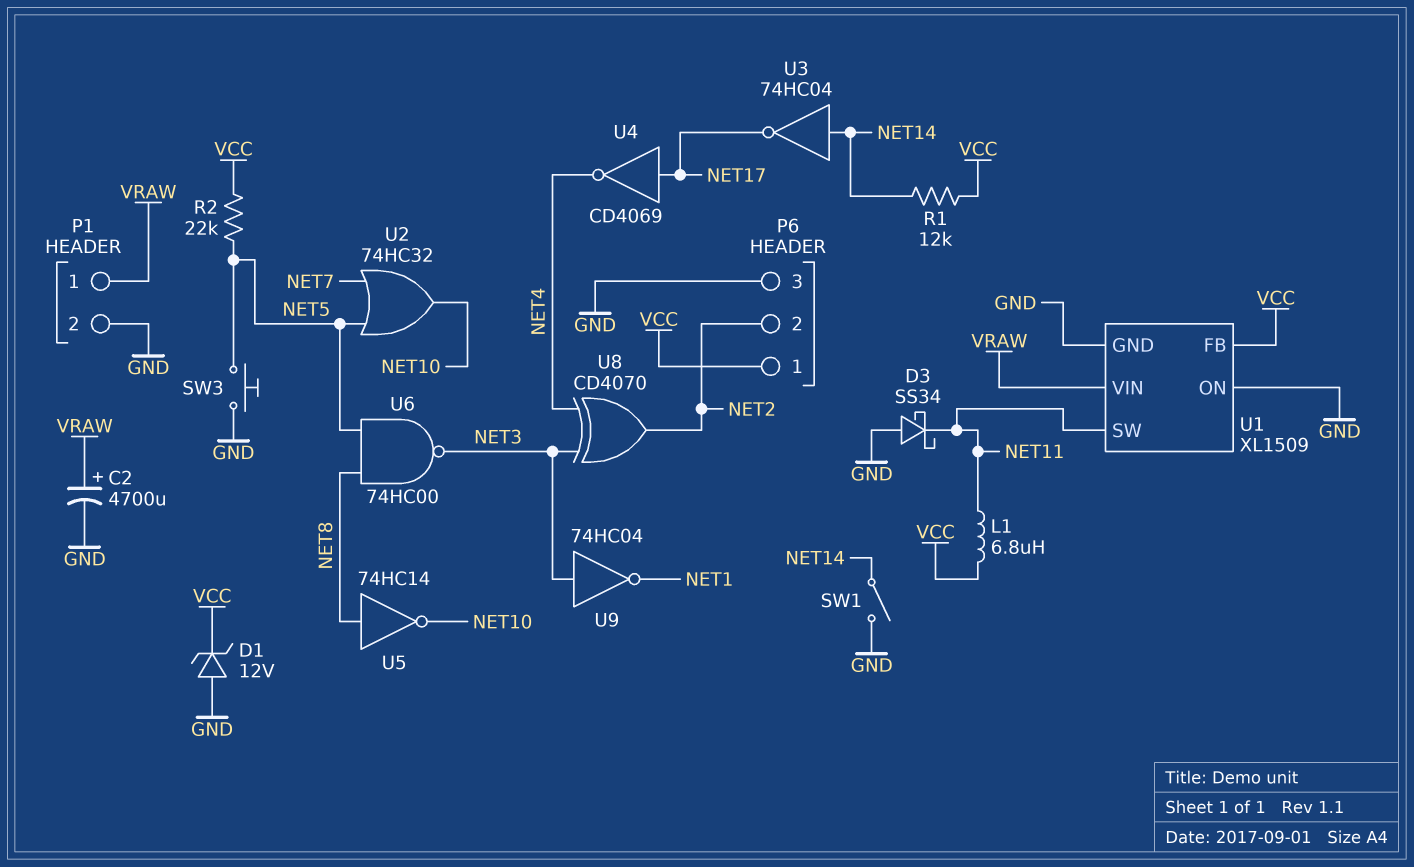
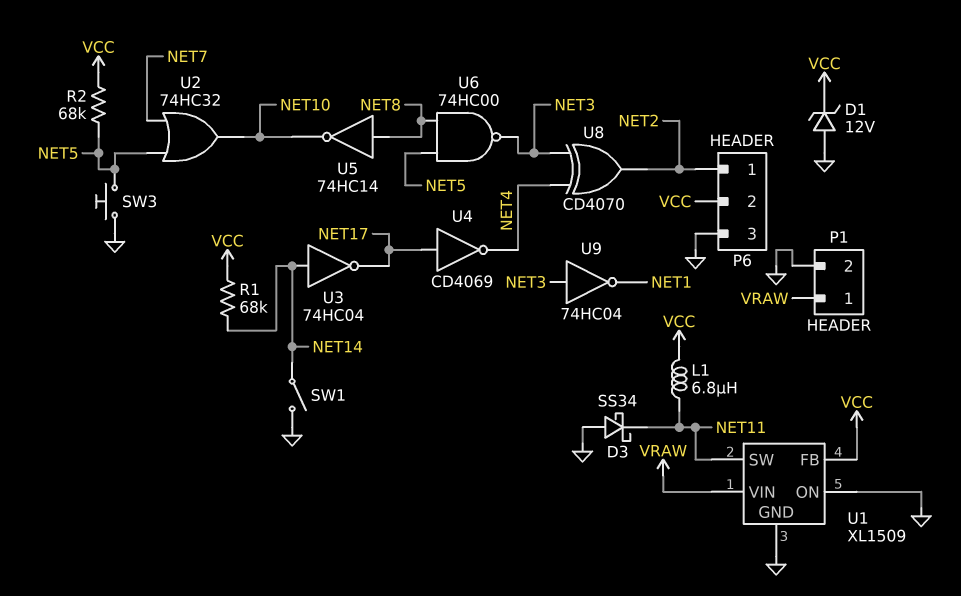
C2: 4700uF (plus VRAW, minus GND) -> none
P6 pin 1: VCC -> NET2
P6 pin 2: NET2 -> VCC
R1: 12k (NET14, VCC) -> 68k (NET14, VCC)
R2: 22k (NET5, VCC) -> 68k (NET5, VCC)

